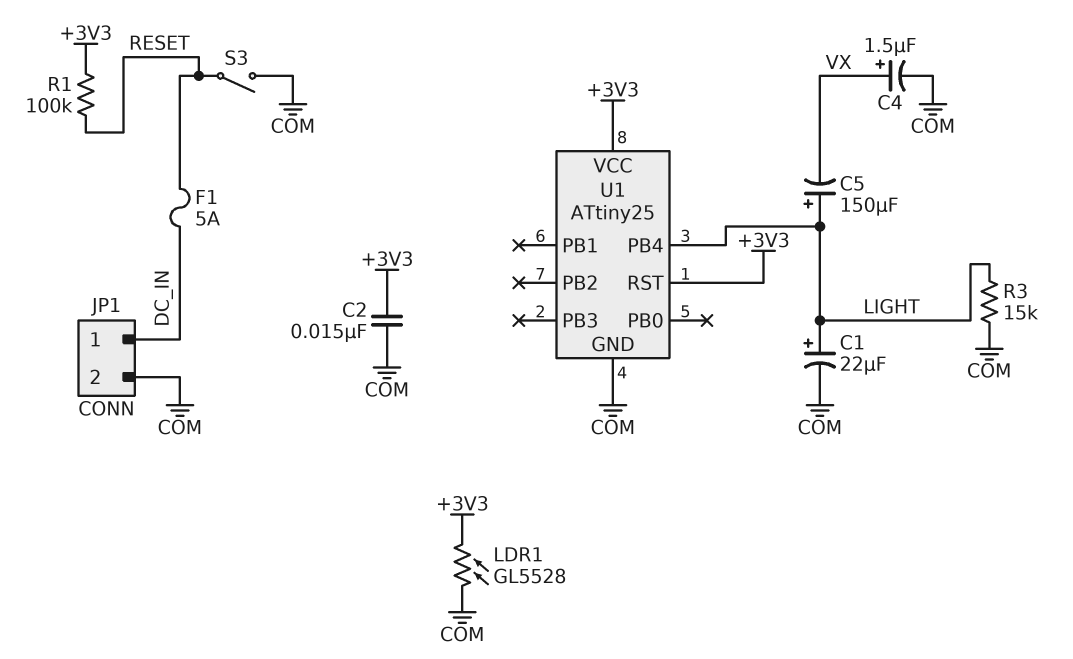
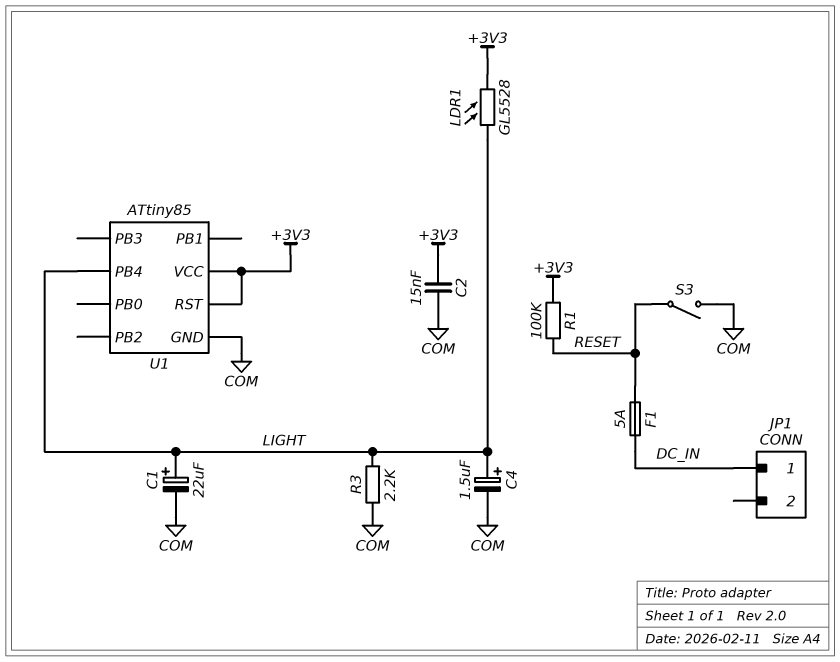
C4: 1.5uF (plus VX, minus COM) -> 1.5uF (plus LIGHT, minus COM)
C5: 150uF (plus LIGHT, minus VX) -> none
JP1 pin 2: COM -> none
LDR1: GL5528 (+3V3, COM) -> GL5528 (+3V3, LIGHT)
R3: 15k (COM, LIGHT) -> 2.2k (COM, LIGHT)
U1: ATtiny25 -> ATtiny85

